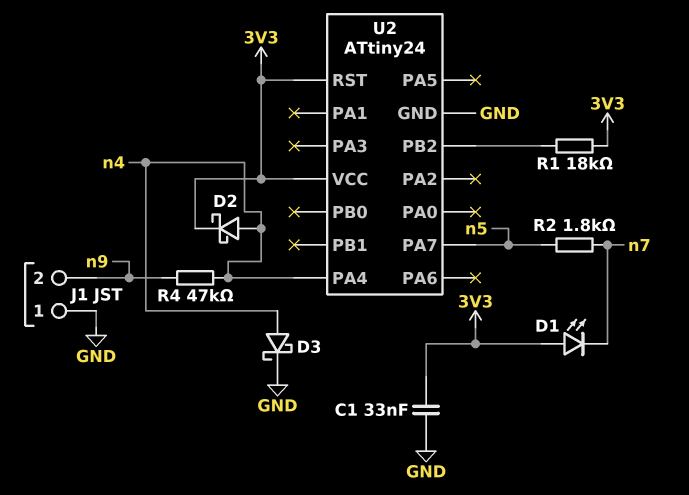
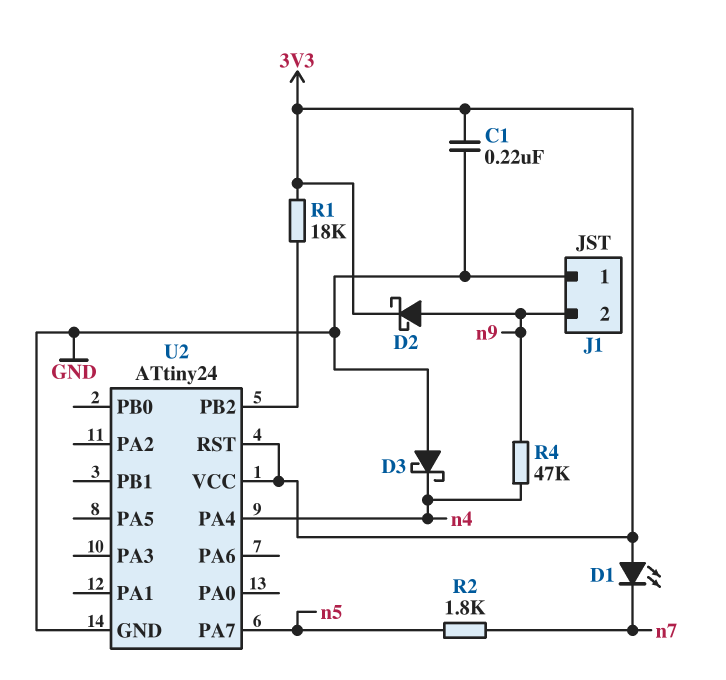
C1: 33nF (3V3, GND) -> 220nF (3V3, GND)
D2: schottky (A n4, K 3V3) -> schottky (A n9, K 3V3)
D3: schottky (A n4, K GND) -> schottky (A GND, K n4)

